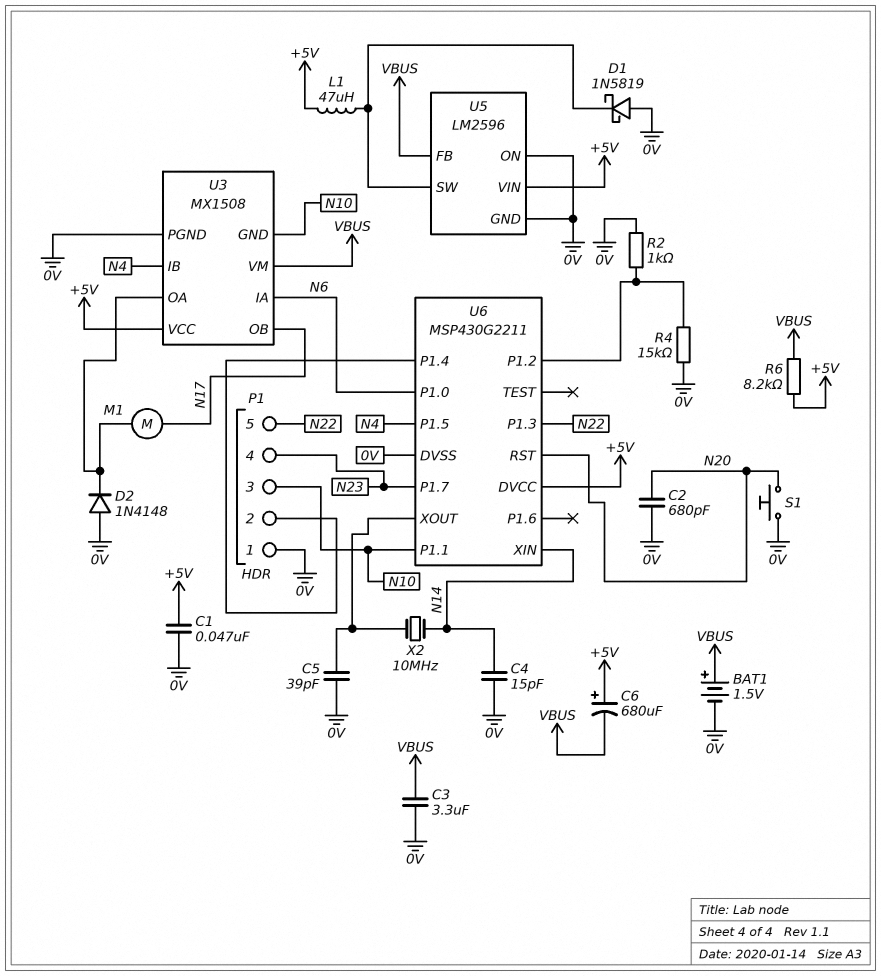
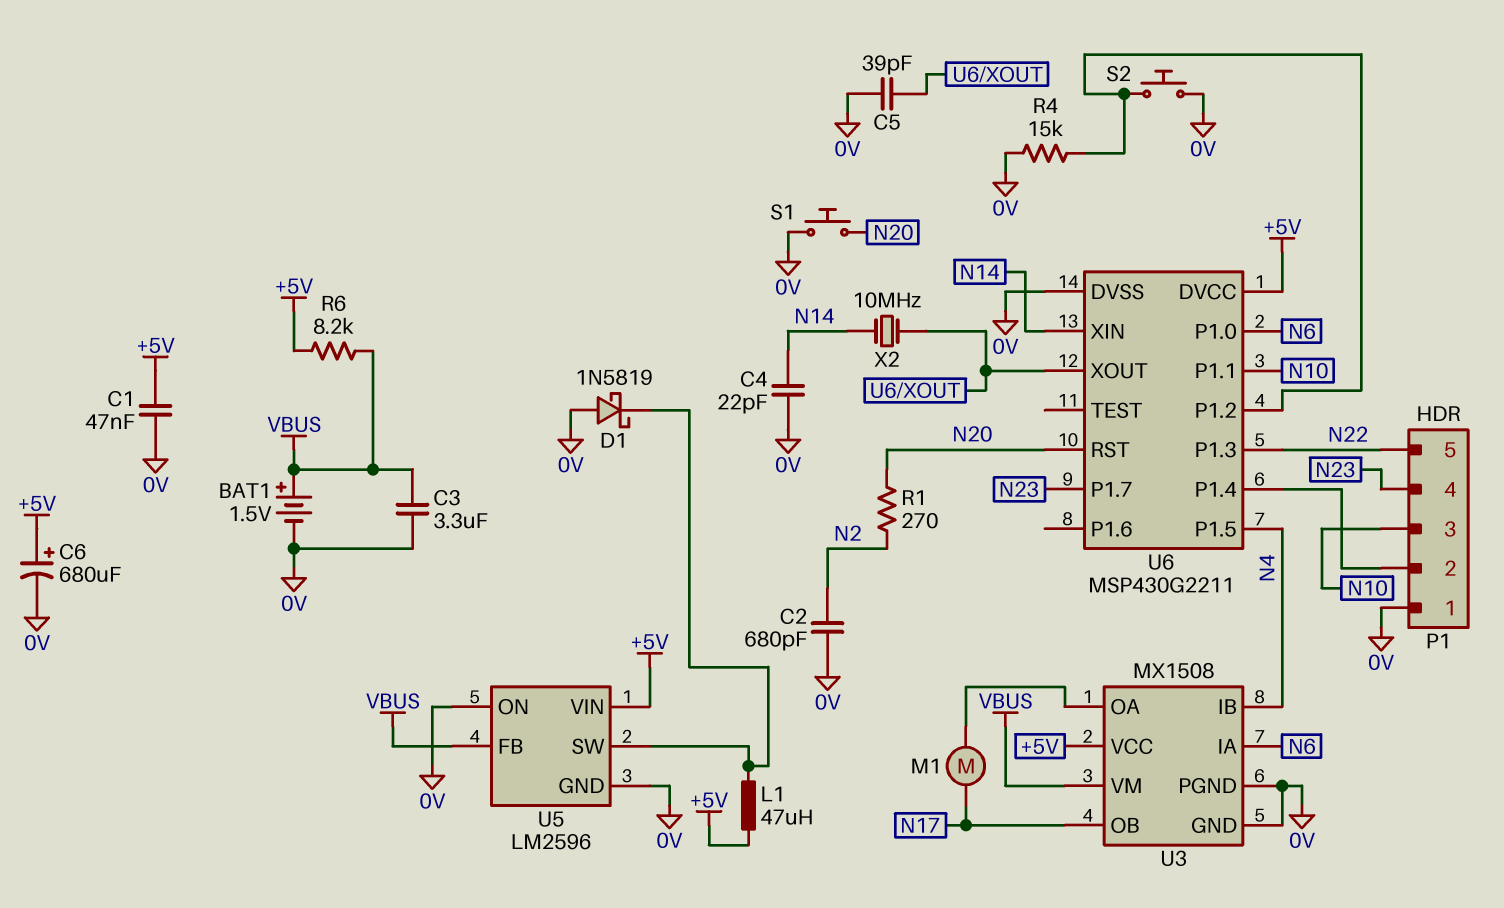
C2: 680pF (0V, N20) -> 680pF (0V, N2)
C4: 15pF (0V, N14) -> 22pF (0V, N14)
C6: 680uF (plus +5V, minus VBUS) -> 680uF (plus +5V, minus 0V)
D2: diode 1N4148 (A 0V, K U3/OA) -> none
R1: none -> 270 (N2, N20)
R2: 1k (0V, U6/P1.2) -> none
S2: none -> button (0V, U6/P1.2)
U3 pin GND: N10 -> 0V

